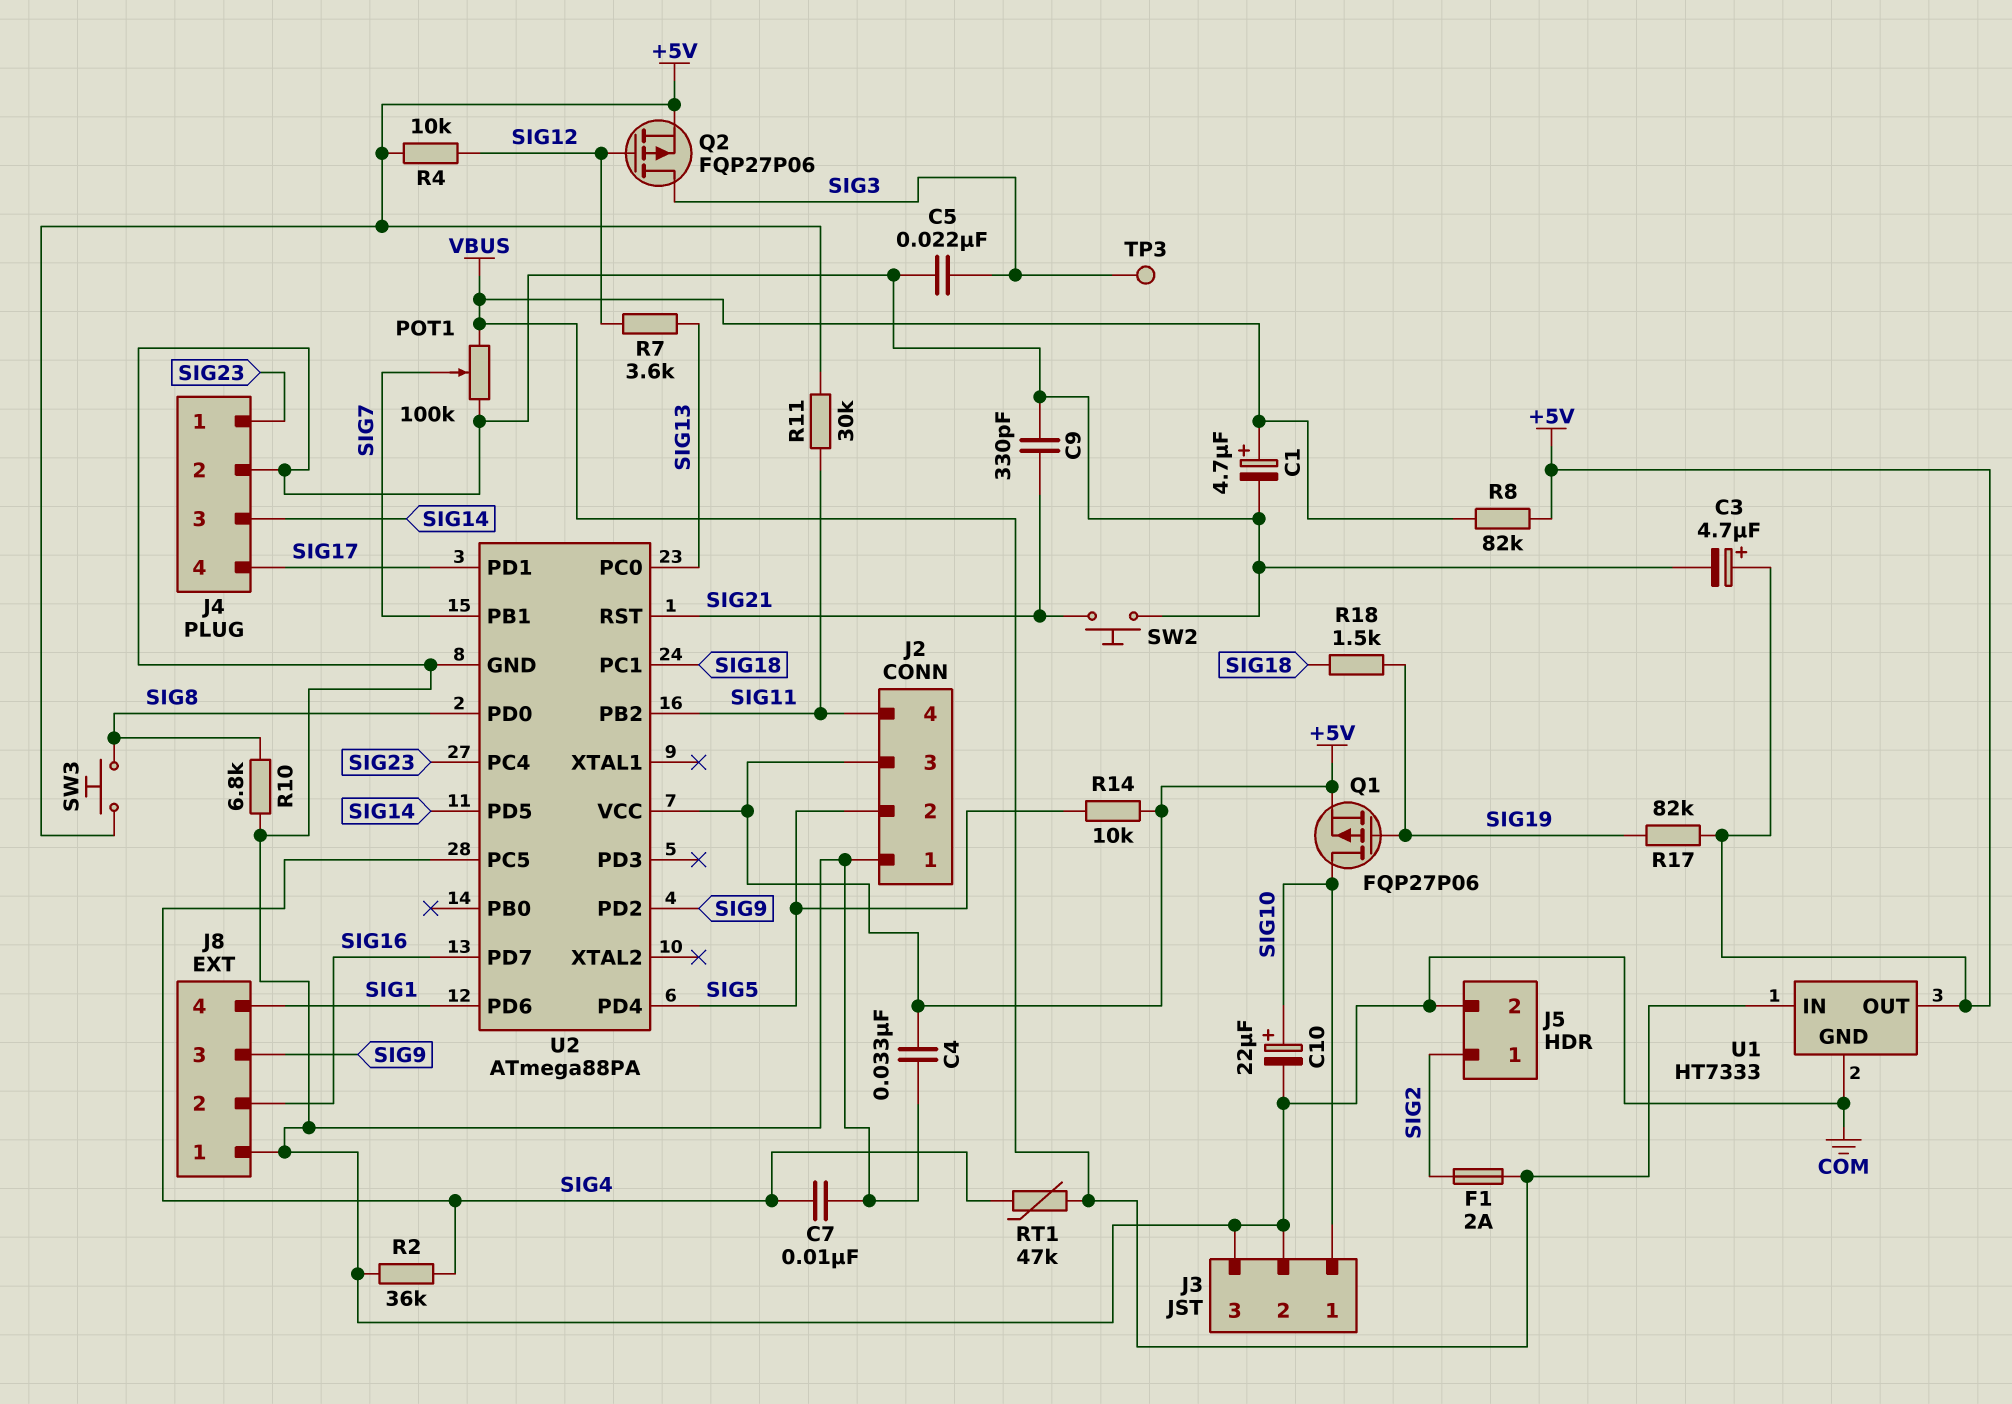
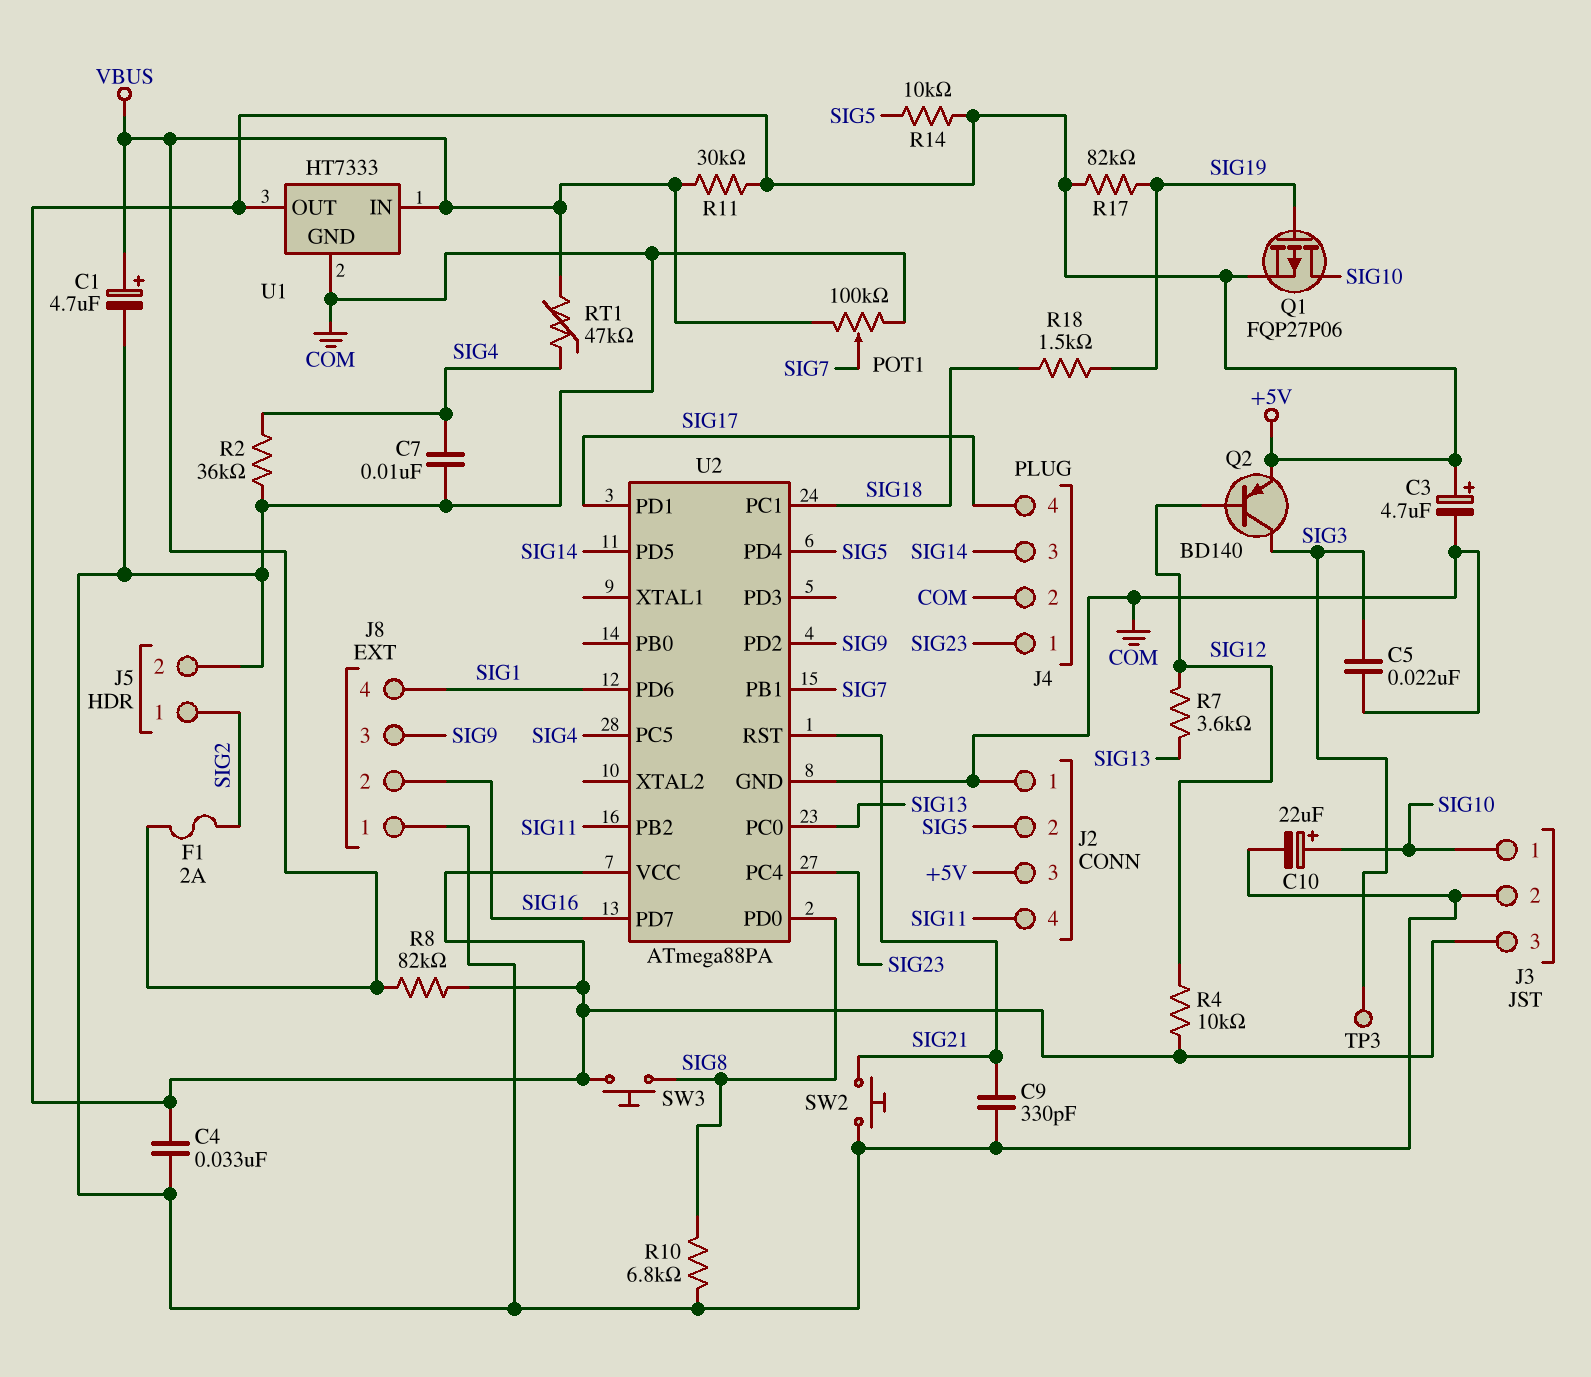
J3 pin 3: COM -> +5V
Q2: PMOS FQP27P06 (G SIG12, D SIG3, S +5V) -> PNP BD140 (B SIG12, C SIG3, E +5V)
R11: 30k (+5V, SIG11) -> 30k (+5V, VBUS)

